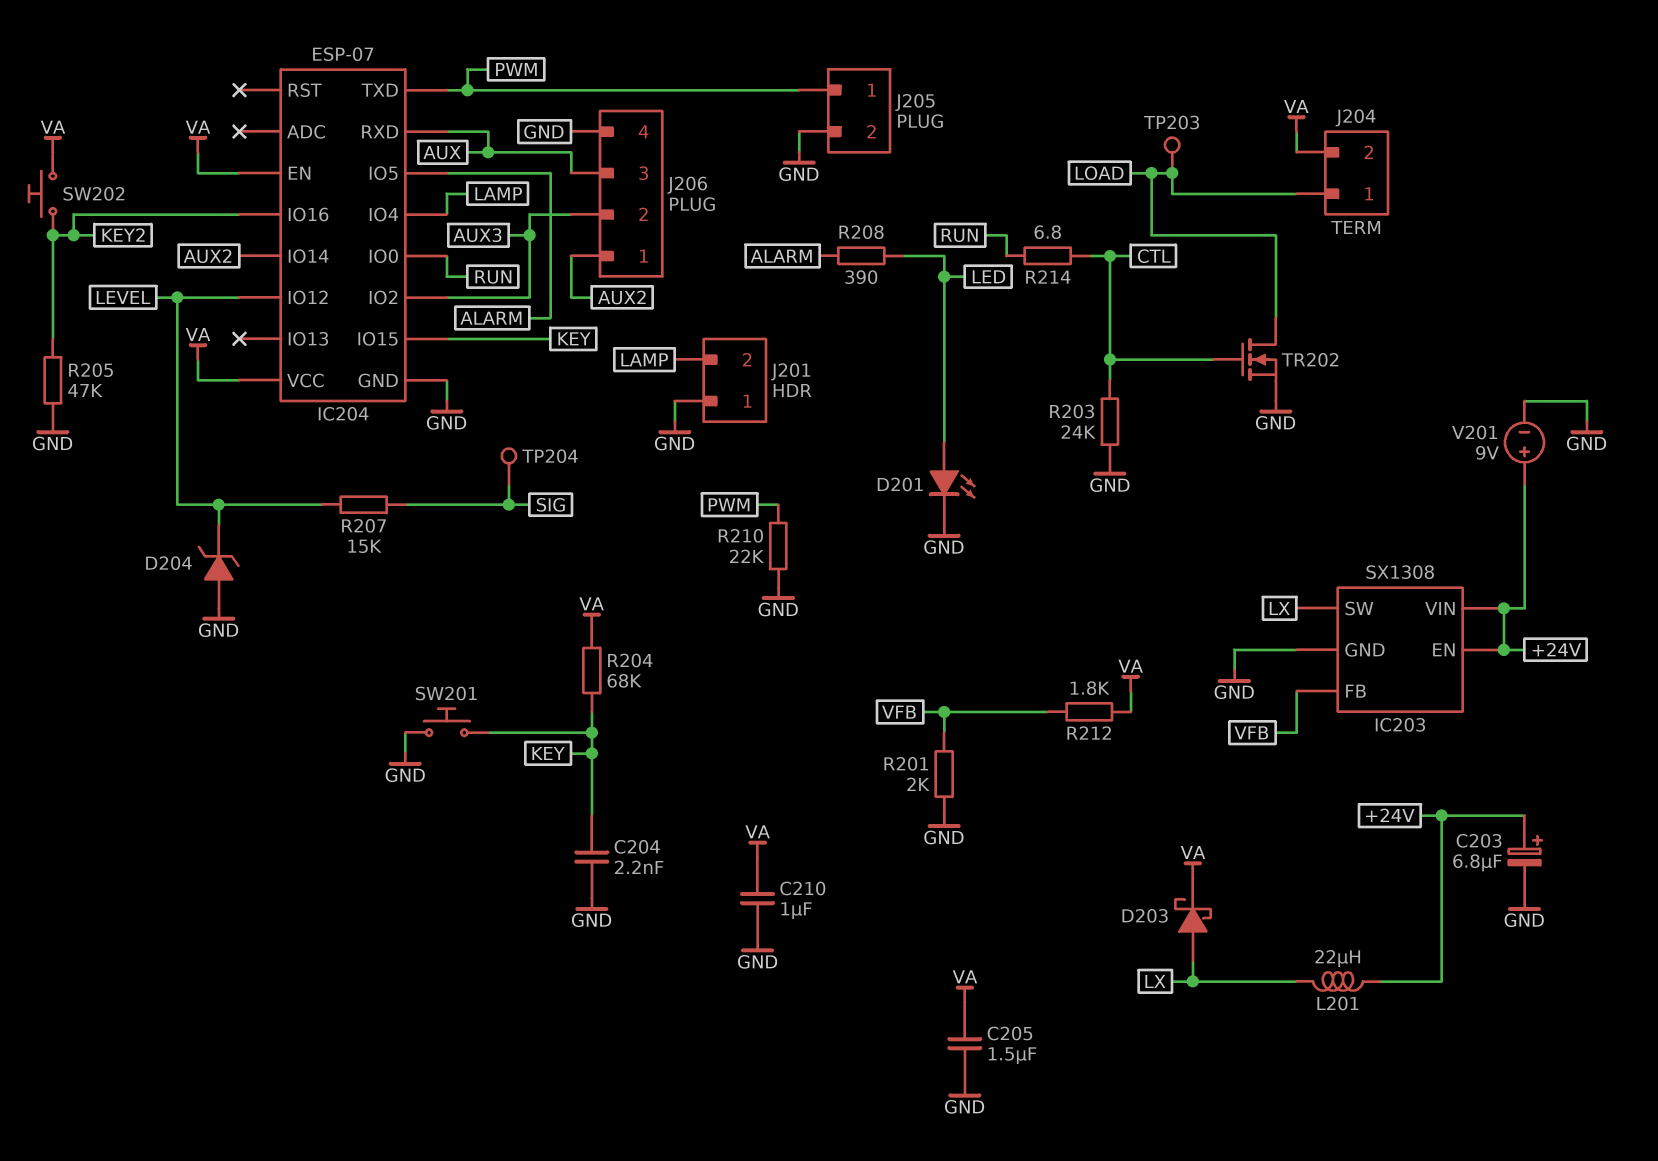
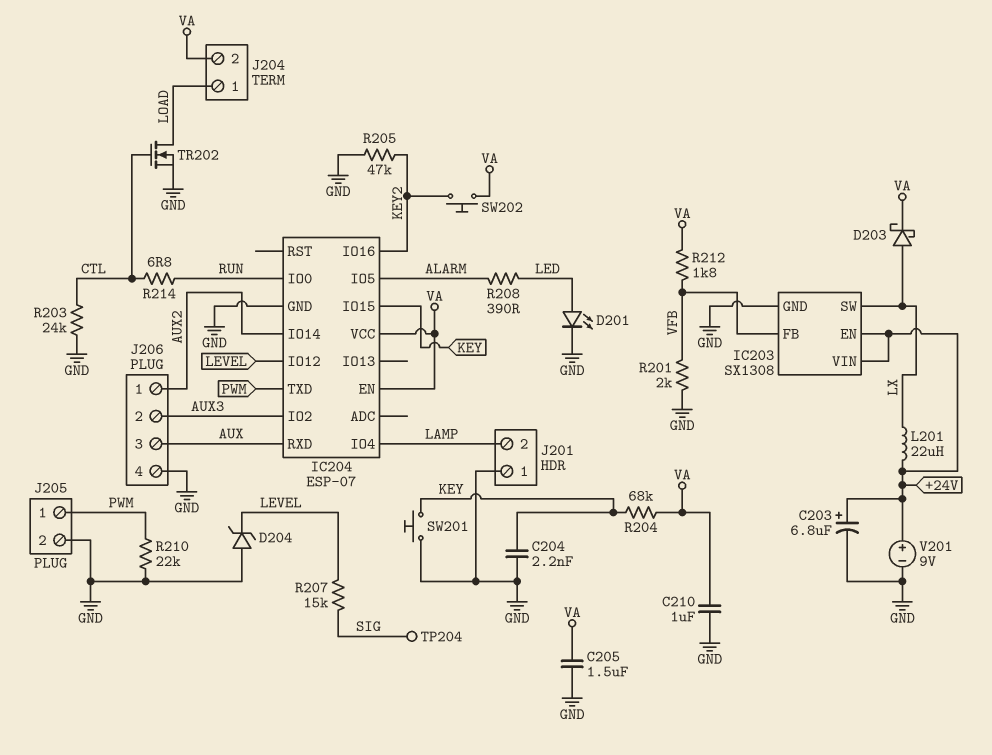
TP203: test point (LOAD) -> none

